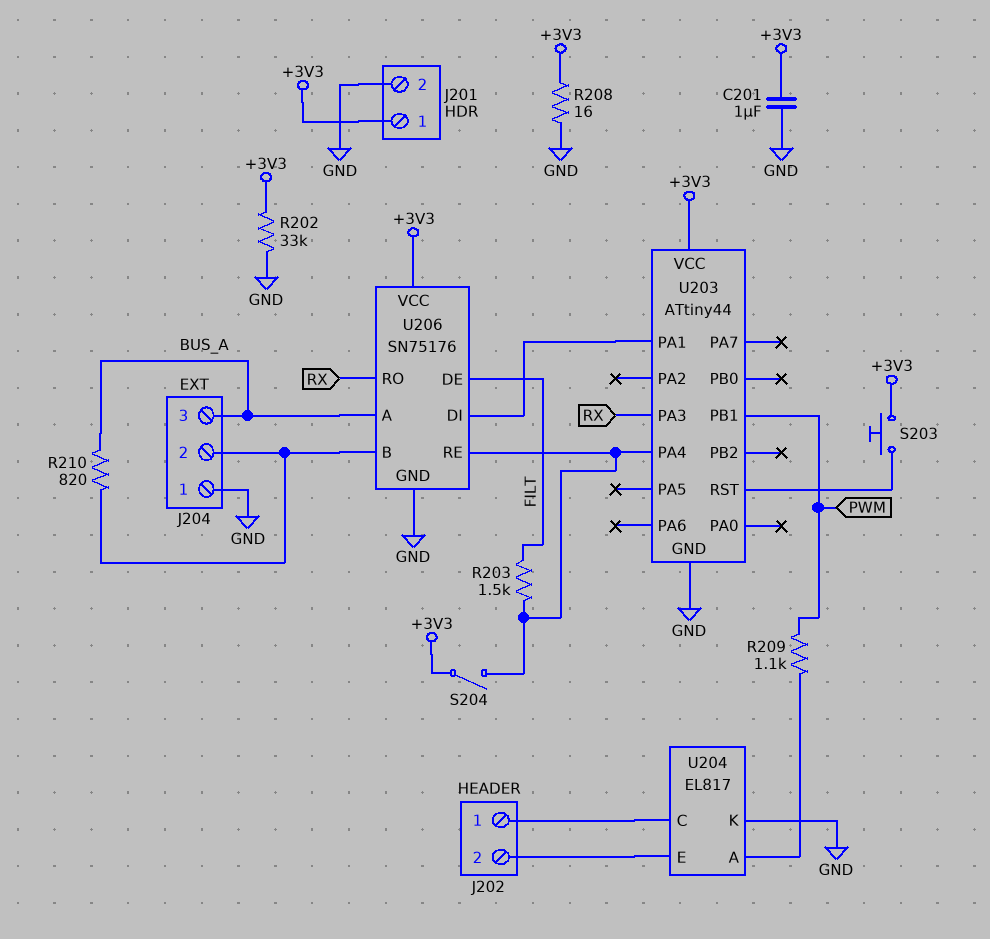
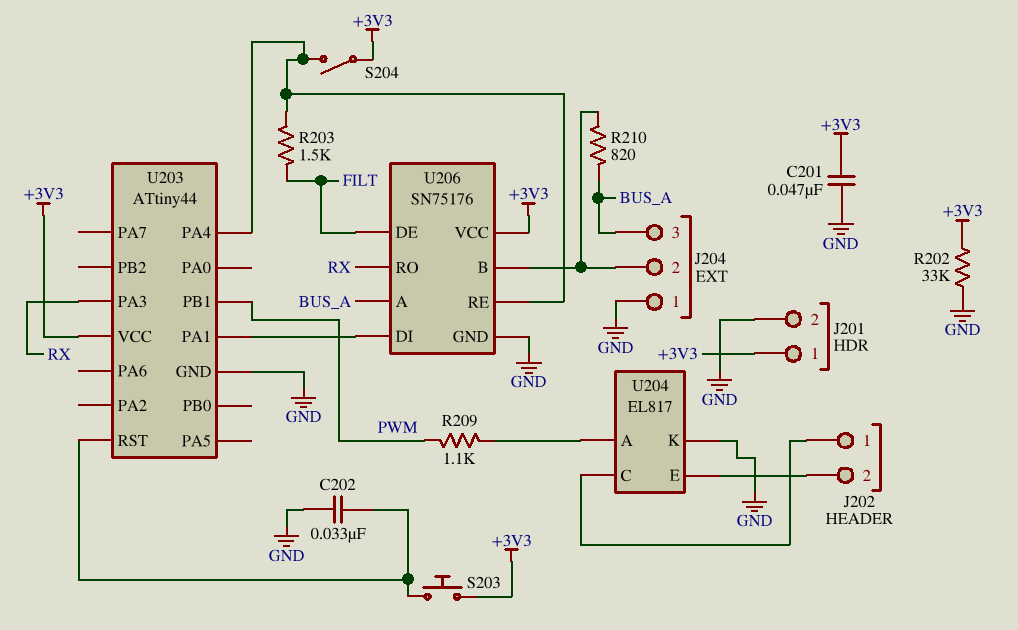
C201: 1uF (+3V3, GND) -> 47nF (+3V3, GND)
C202: none -> 33nF (GND, U203/RST)
R208: 16 (+3V3, GND) -> none

